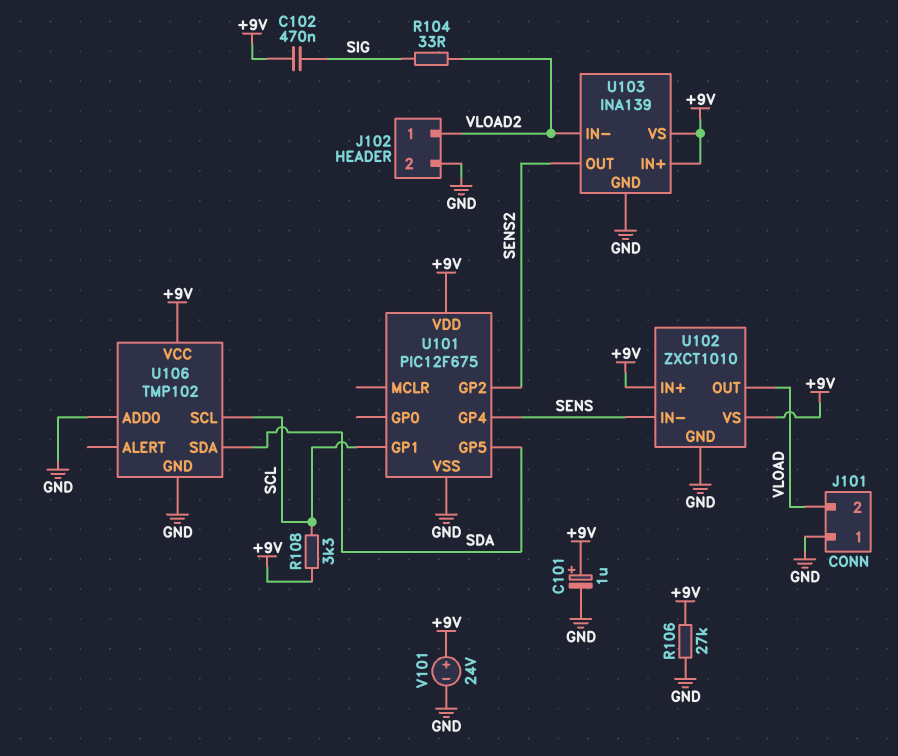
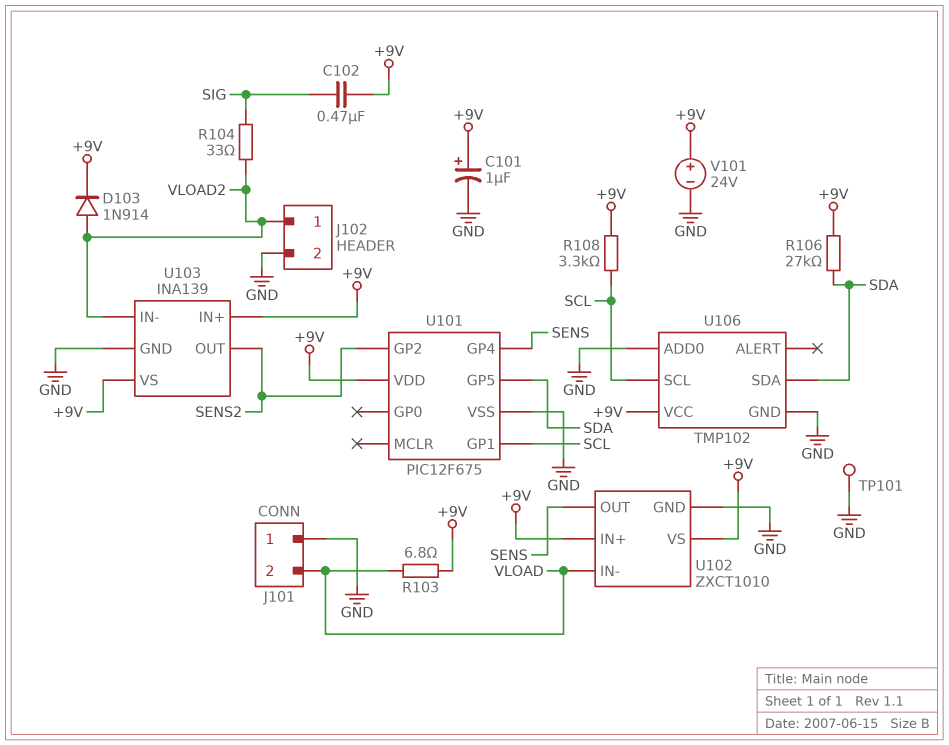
D103: none -> diode 1N914 (A VLOAD2, K +9V)
R103: none -> 6.8 (+9V, VLOAD)
R106: 27k (+9V, GND) -> 27k (+9V, SDA)
TP101: none -> test point (GND)
U102 pin IN-: SENS -> VLOAD
U102 pin OUT: VLOAD -> SENS

